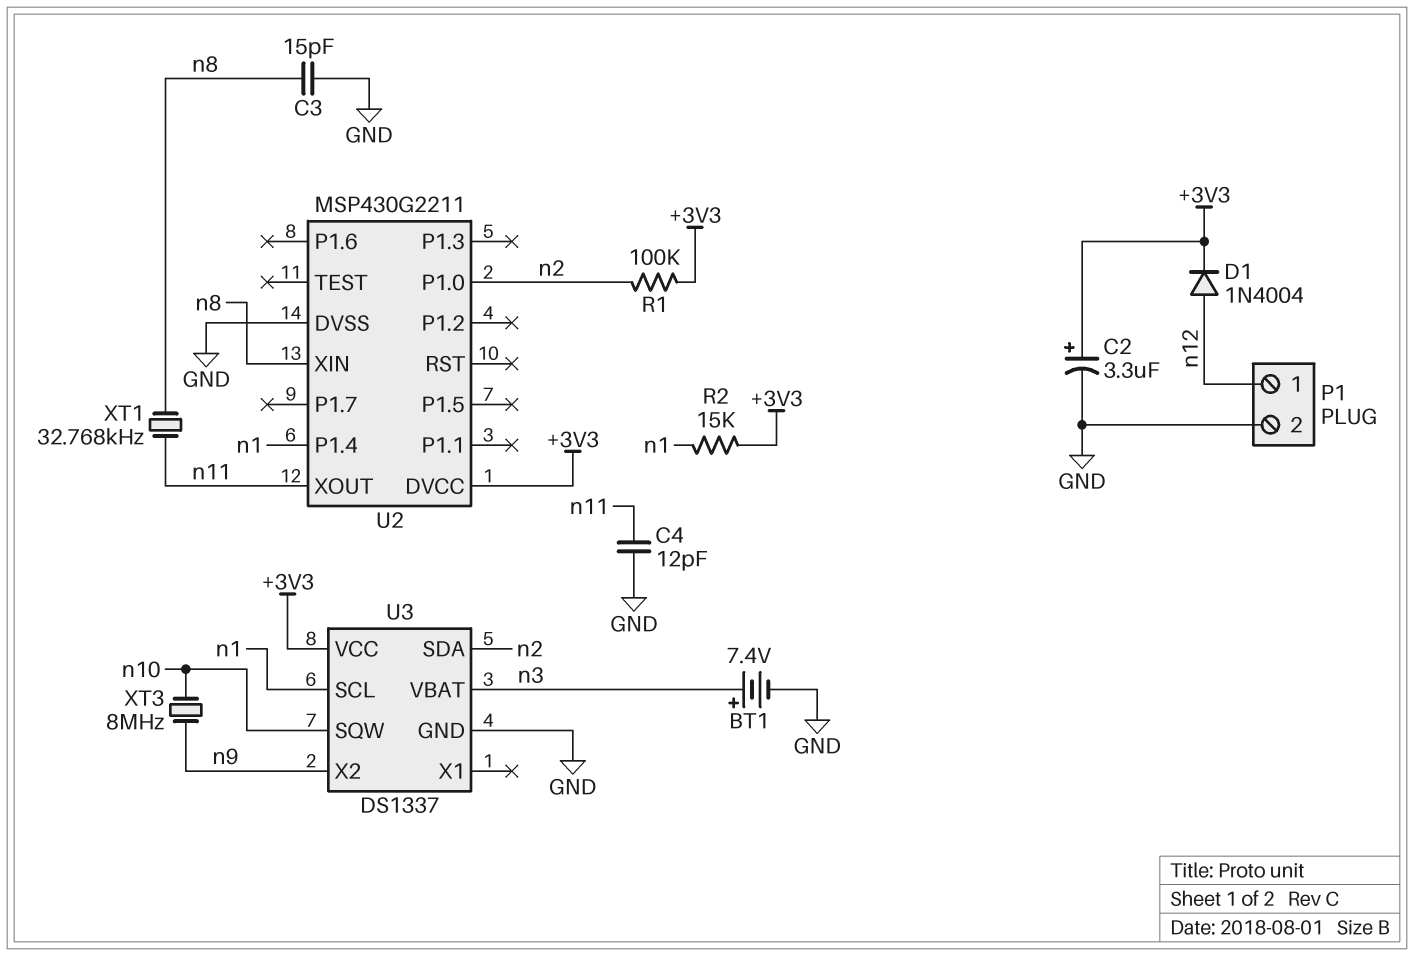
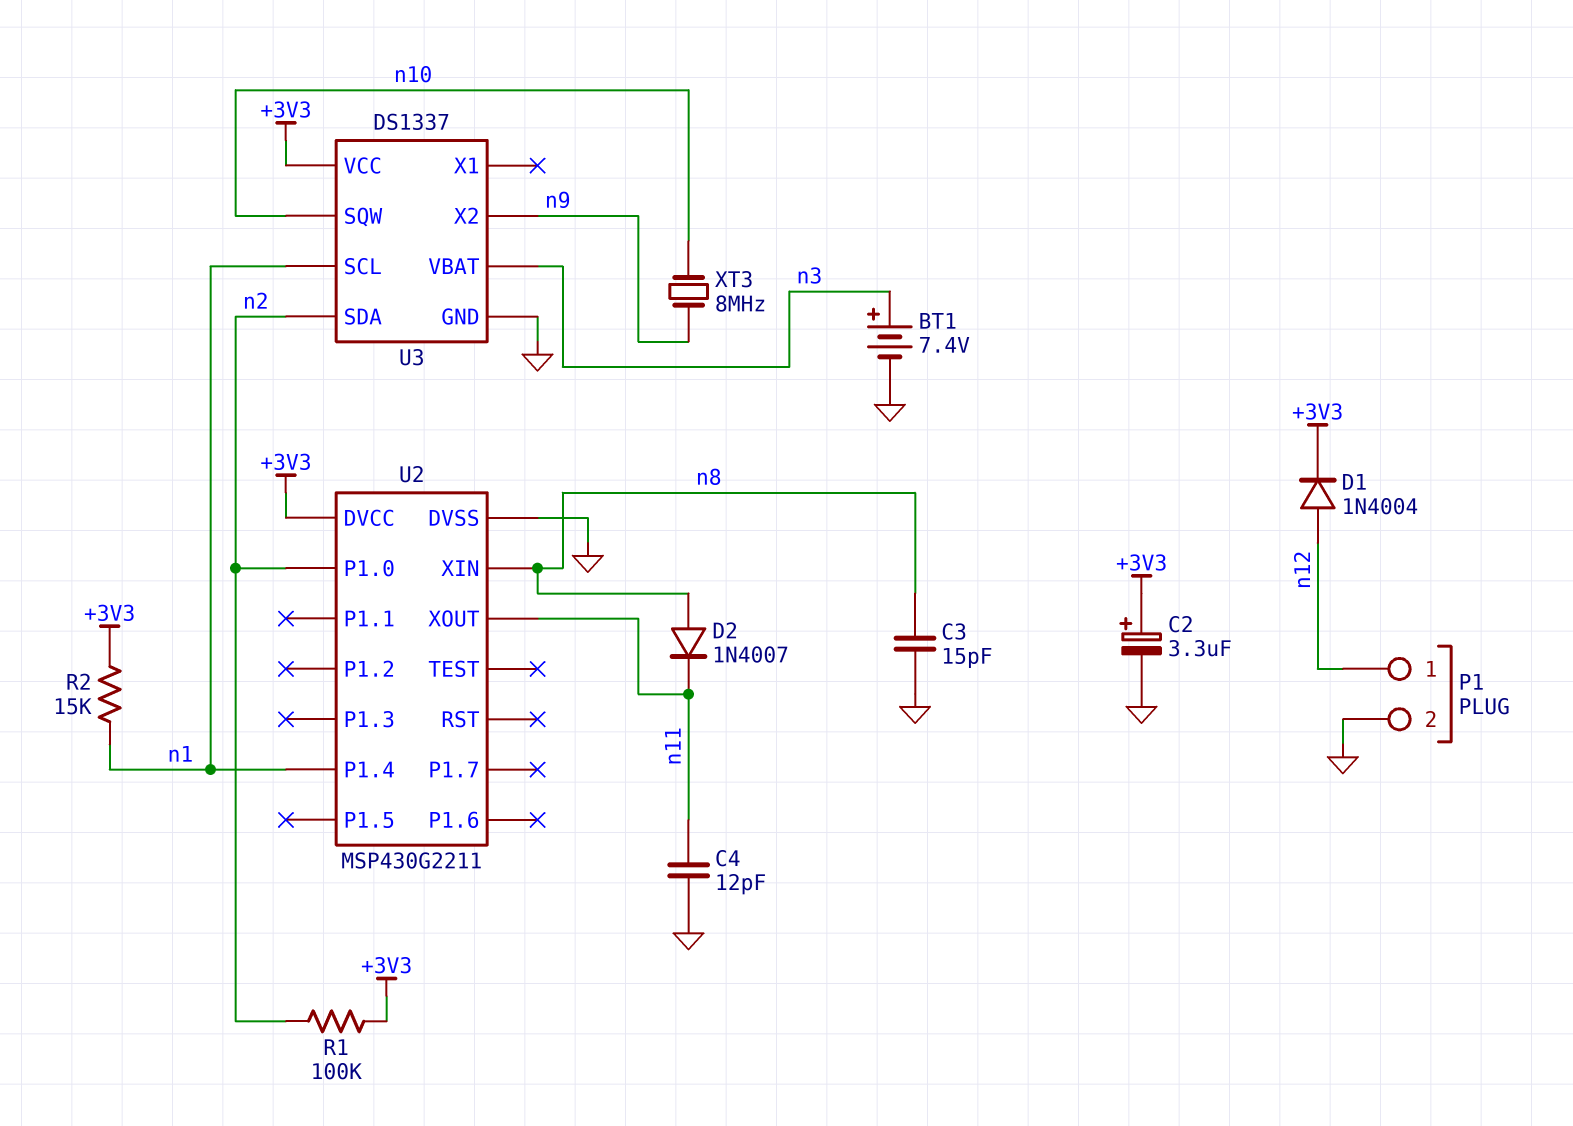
D2: none -> diode 1N4007 (A n8, K n11)
XT1: 32.768kHz (n8, n11) -> none

